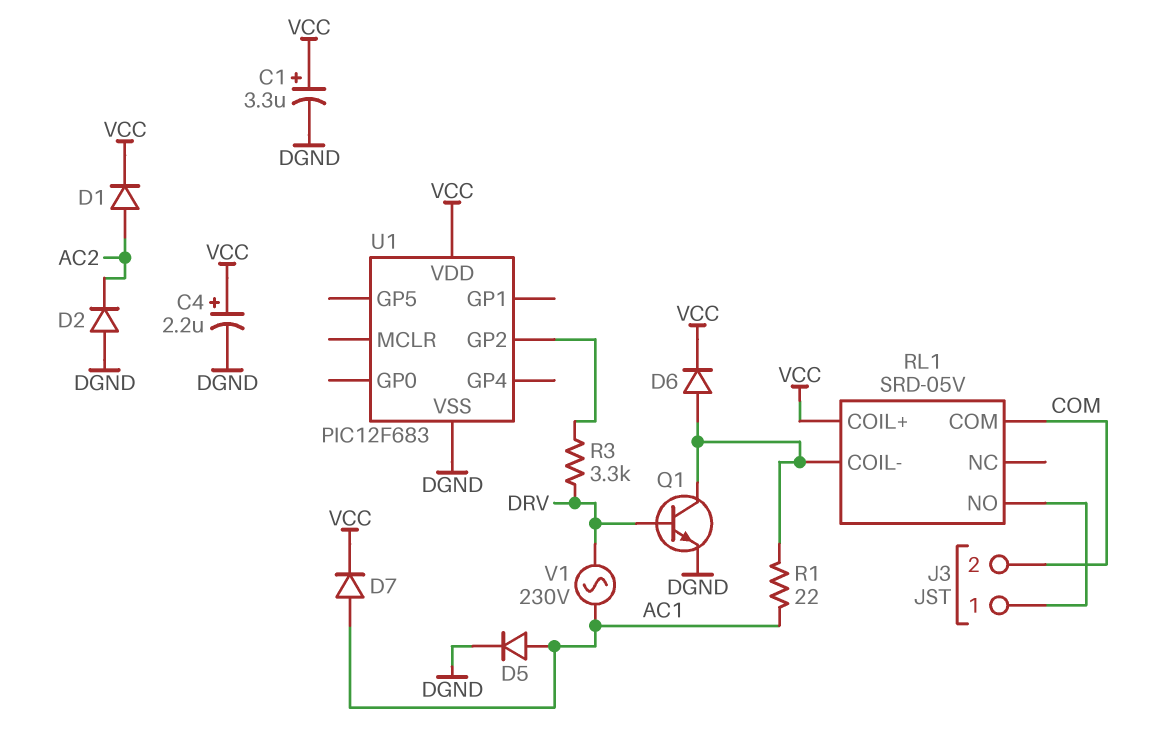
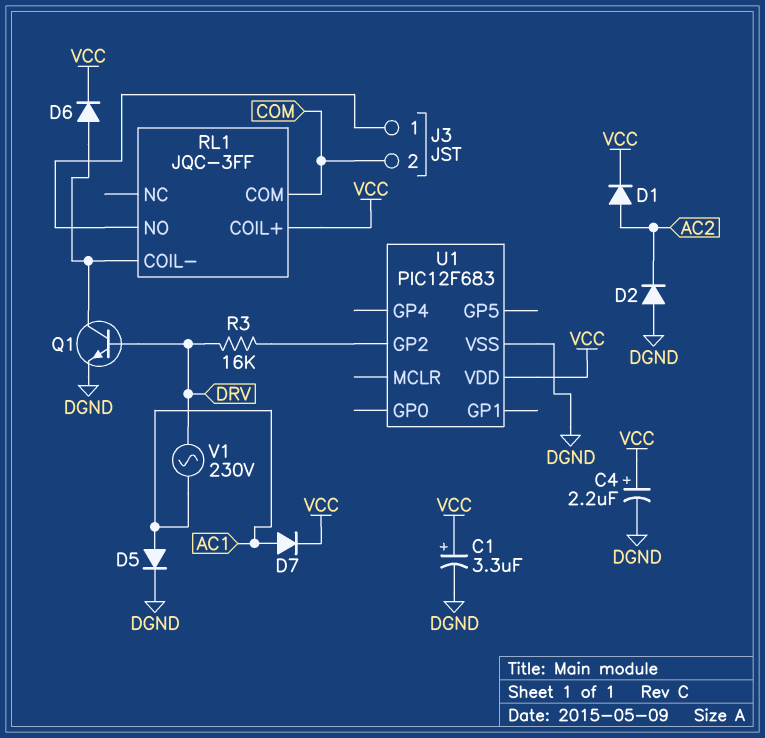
R1: 22 (AC1, RL1/COIL-) -> none
R3: 3.3k (DRV, U1/GP2) -> 16k (DRV, U1/GP2)
RL1: SRD-05V -> JQC-3FF

